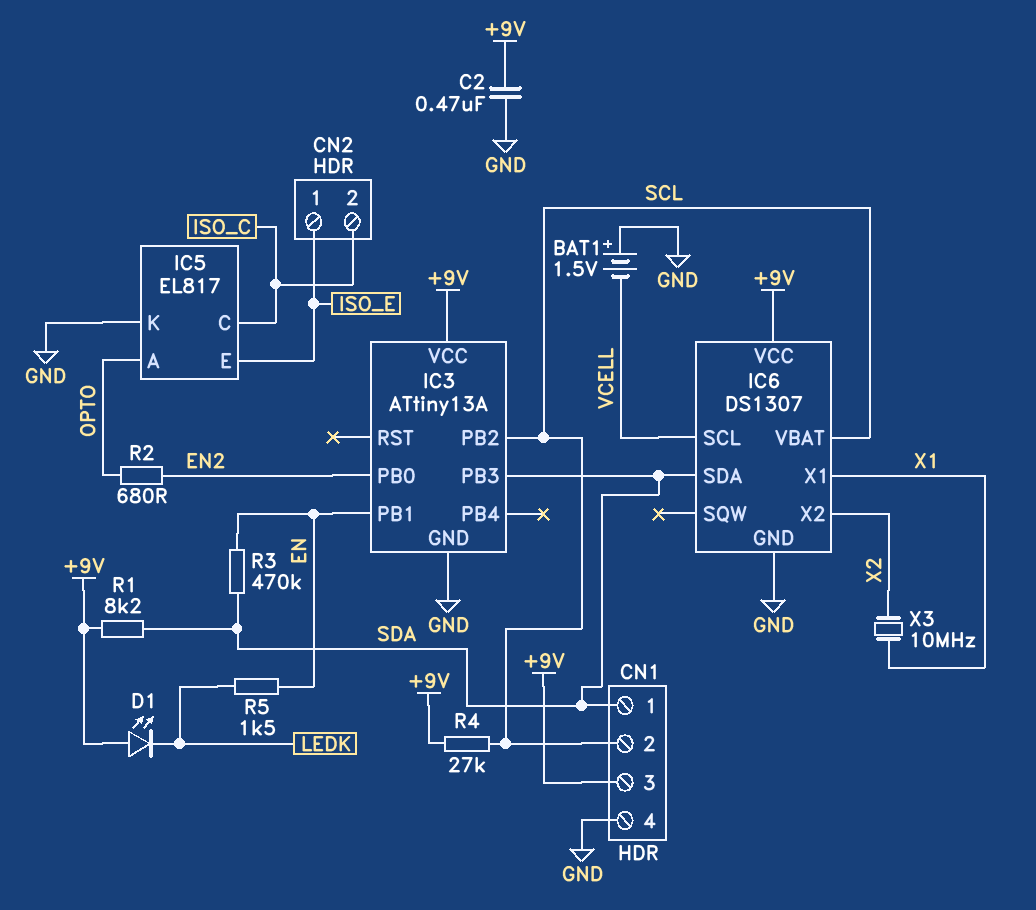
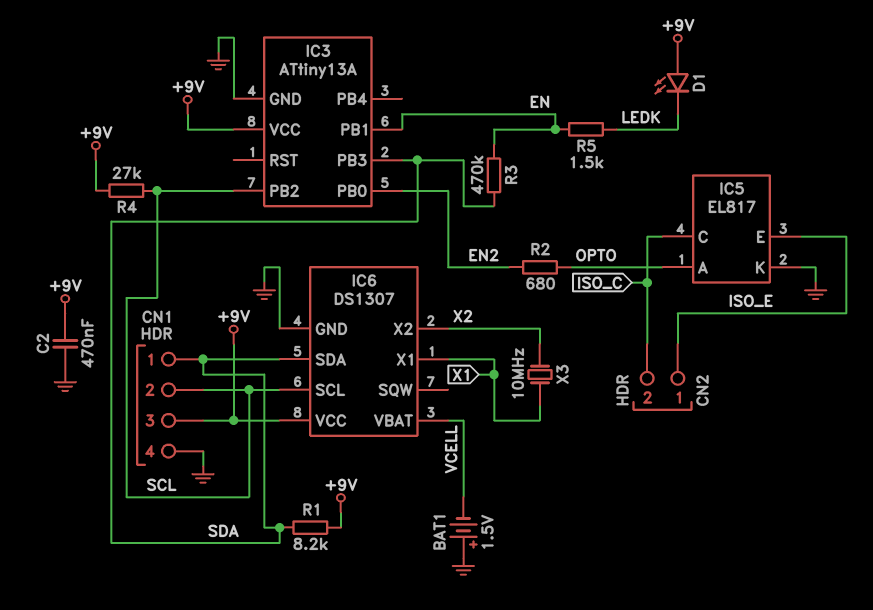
IC6 pin SCL: VCELL -> SCL
IC6 pin VBAT: SCL -> VCELL

